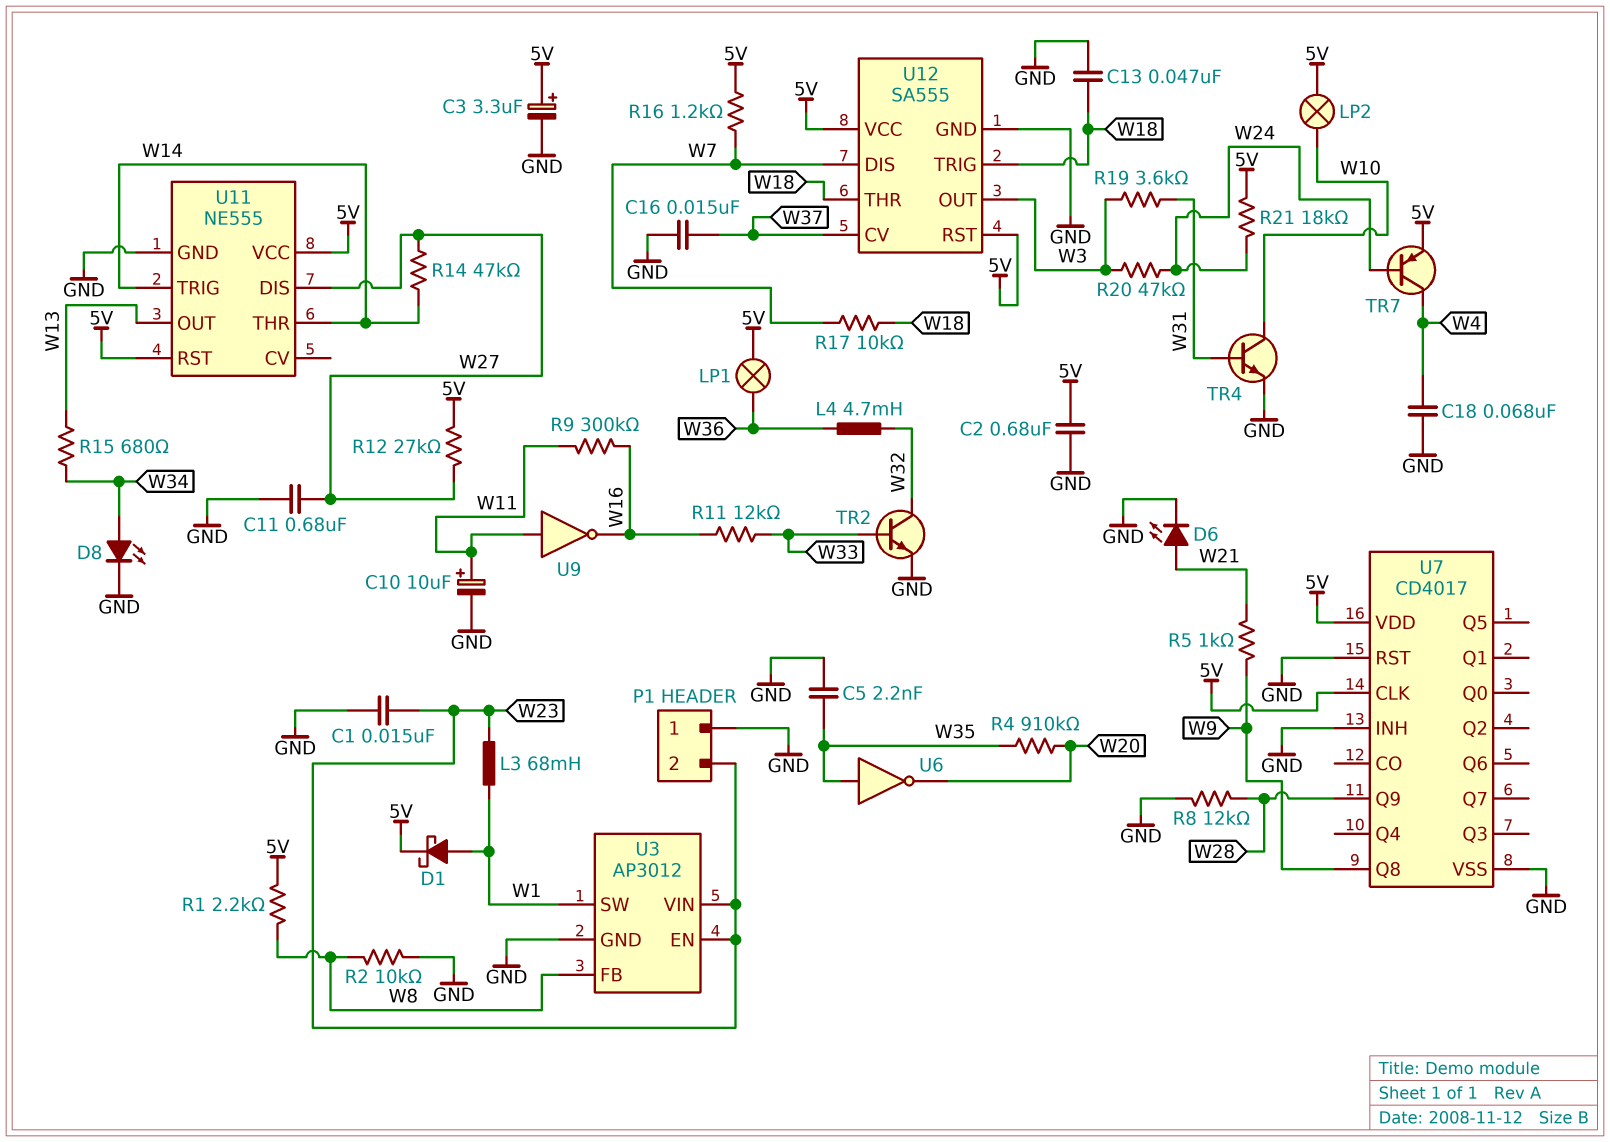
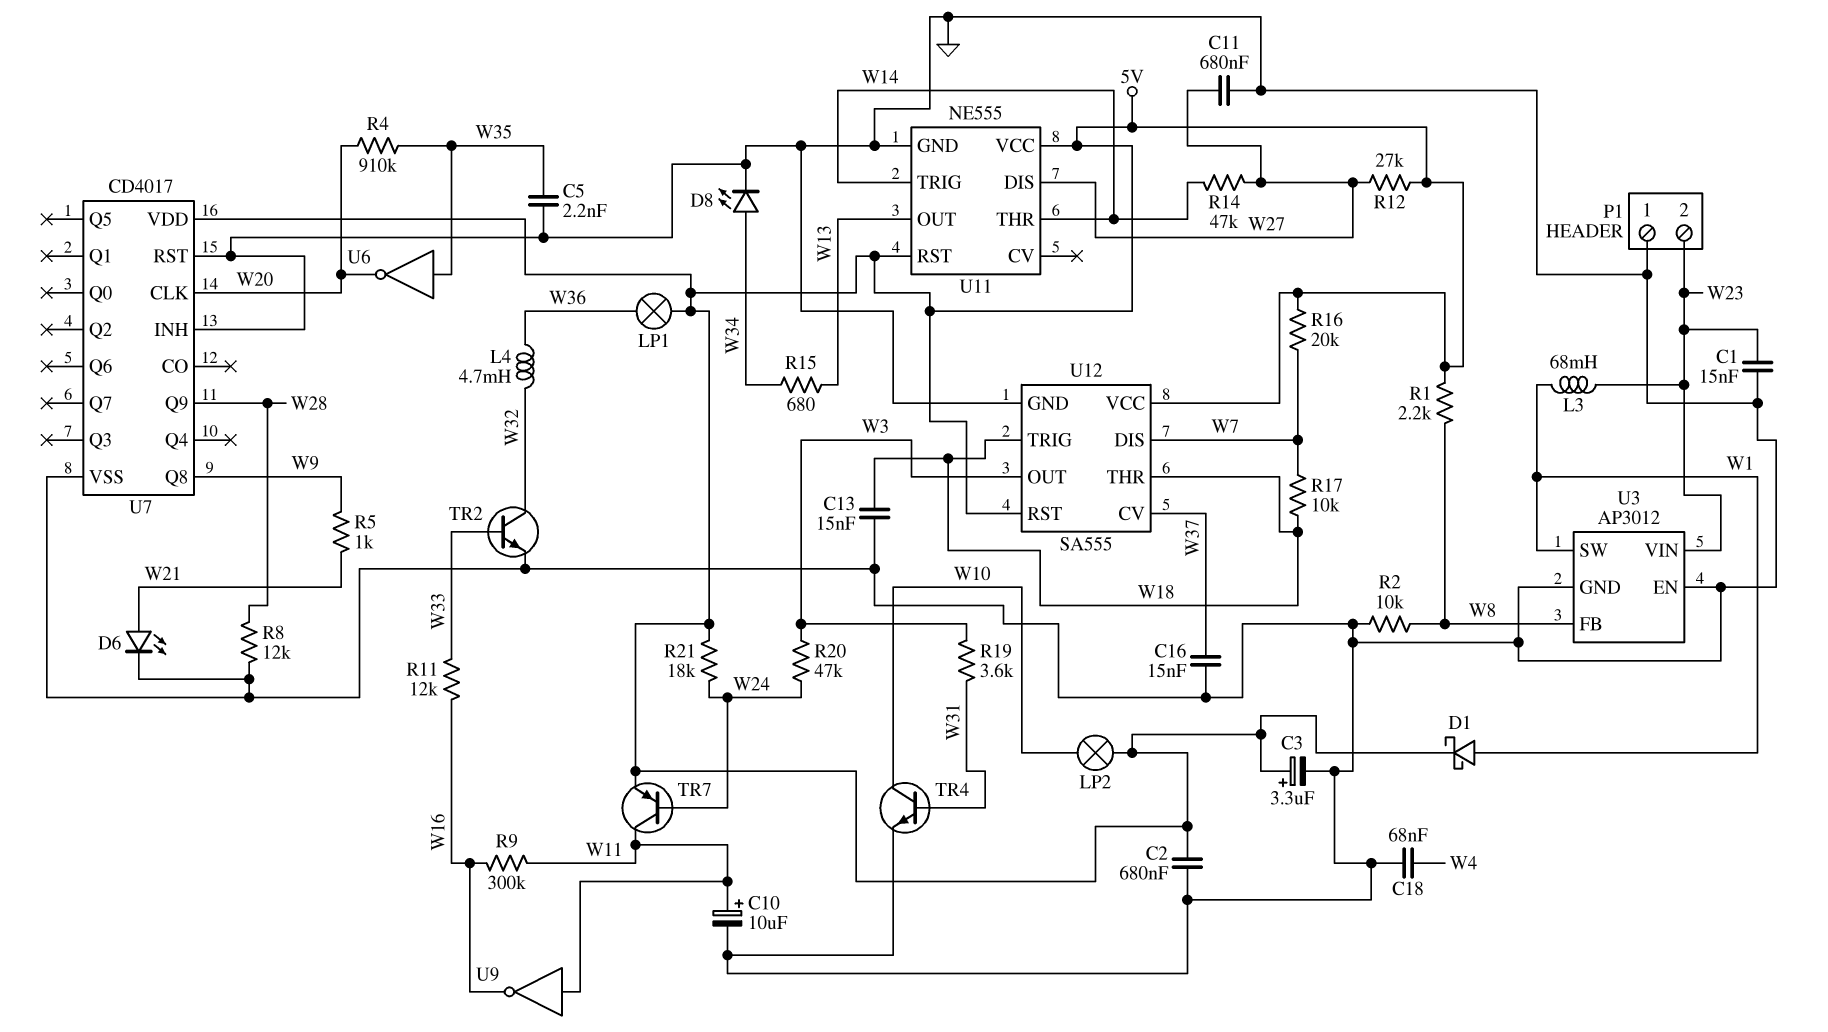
C13: 47nF (GND, W18) -> 15nF (GND, W18)
R16: 1.2k (5V, W7) -> 20k (5V, W7)
TR7: PNP (B W24, C W4, E 5V) -> PNP (B W24, C W11, E 5V)
U3 pin EN: W23 -> GND
U7 pin CLK: 5V -> W20

